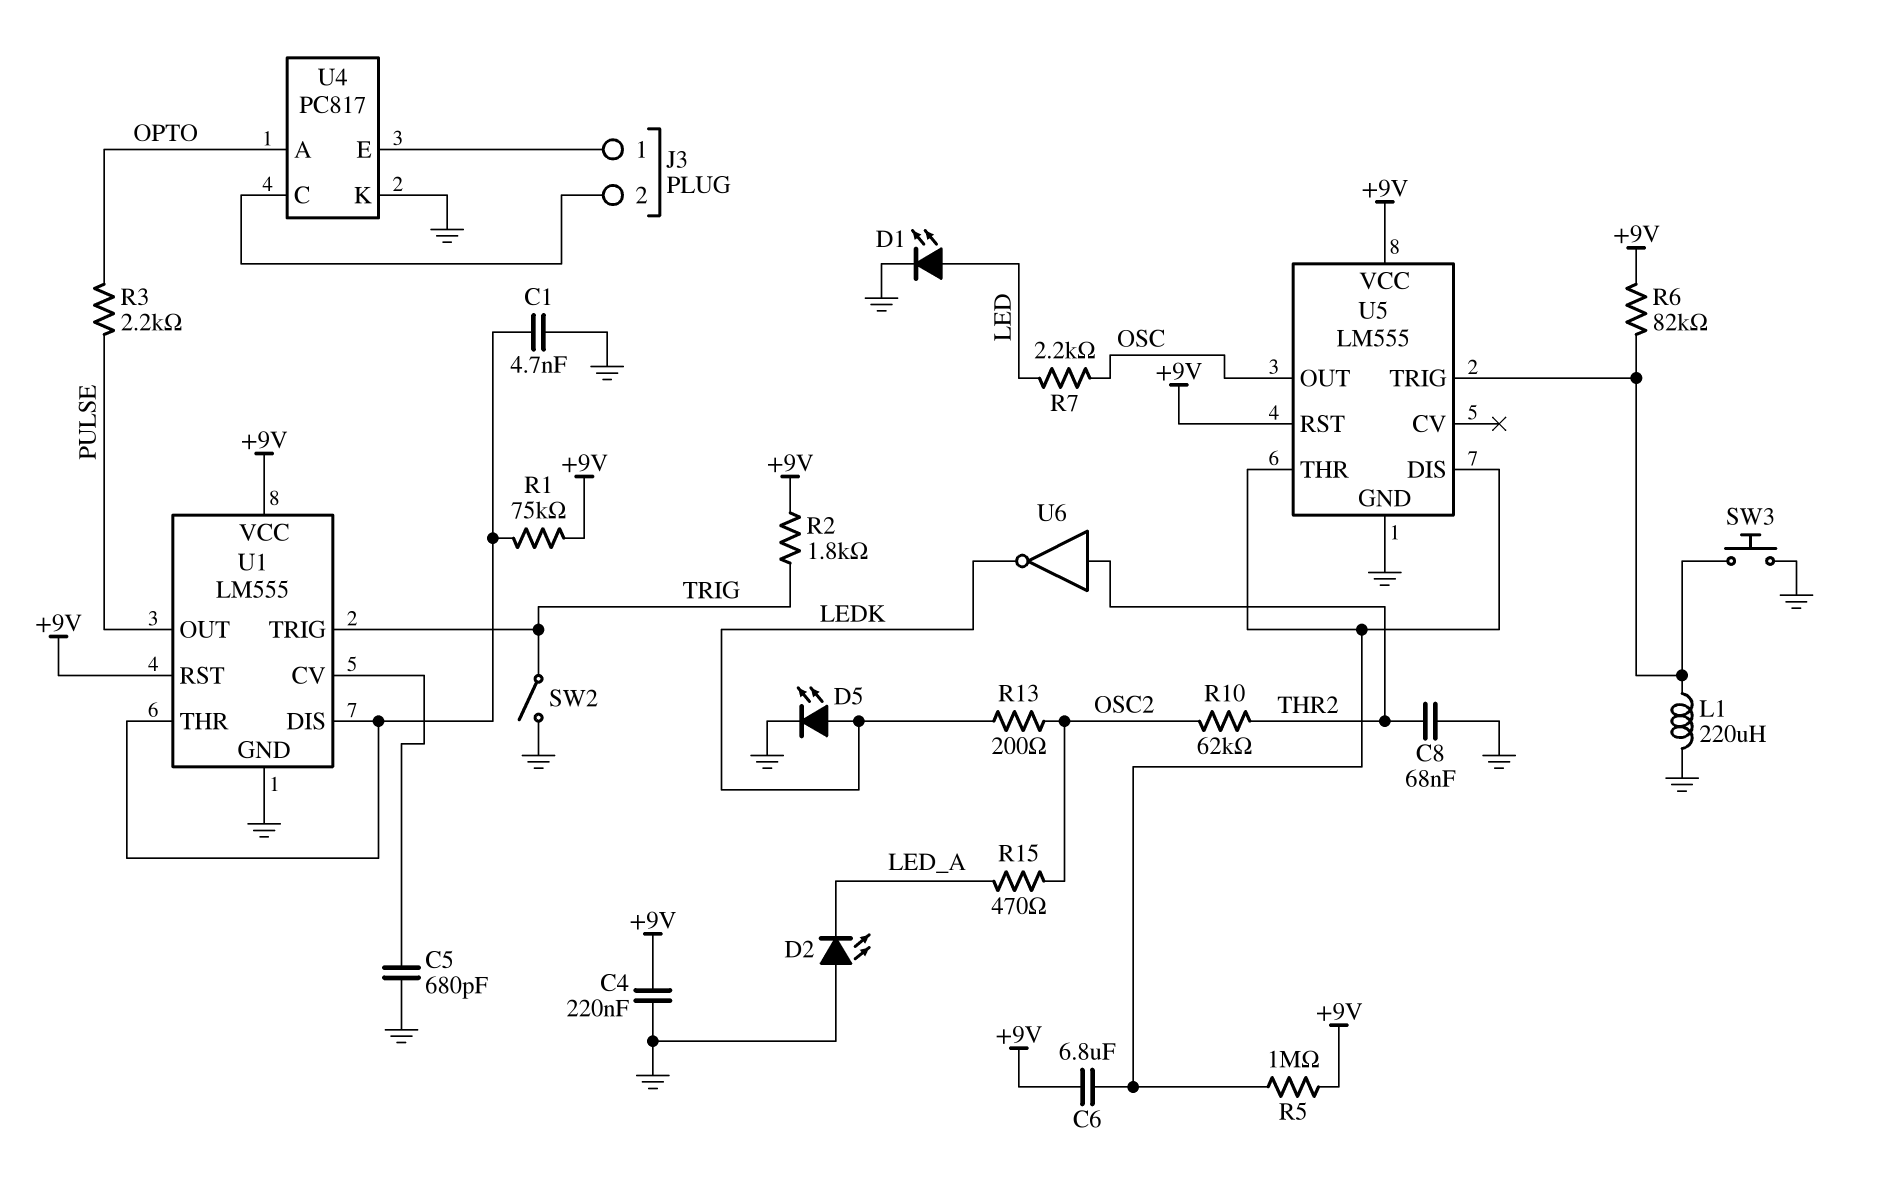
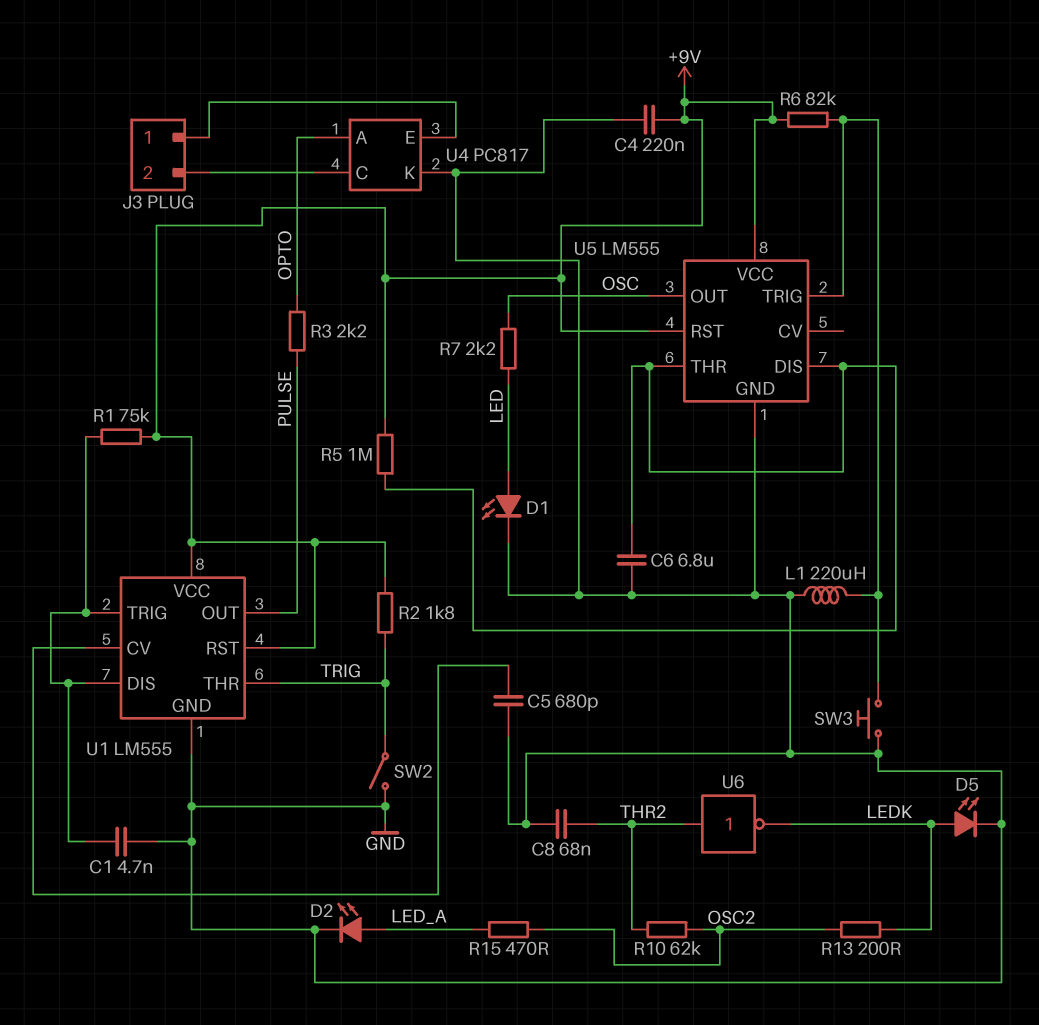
C6: 6.8uF (+9V, U5/DIS) -> 6.8uF (GND, U5/DIS)
D2: LED (A GND, K LED_A) -> LED (A LED_A, K GND)
U1 pin THR: U1/DIS -> TRIG
U1 pin TRIG: TRIG -> U1/DIS

